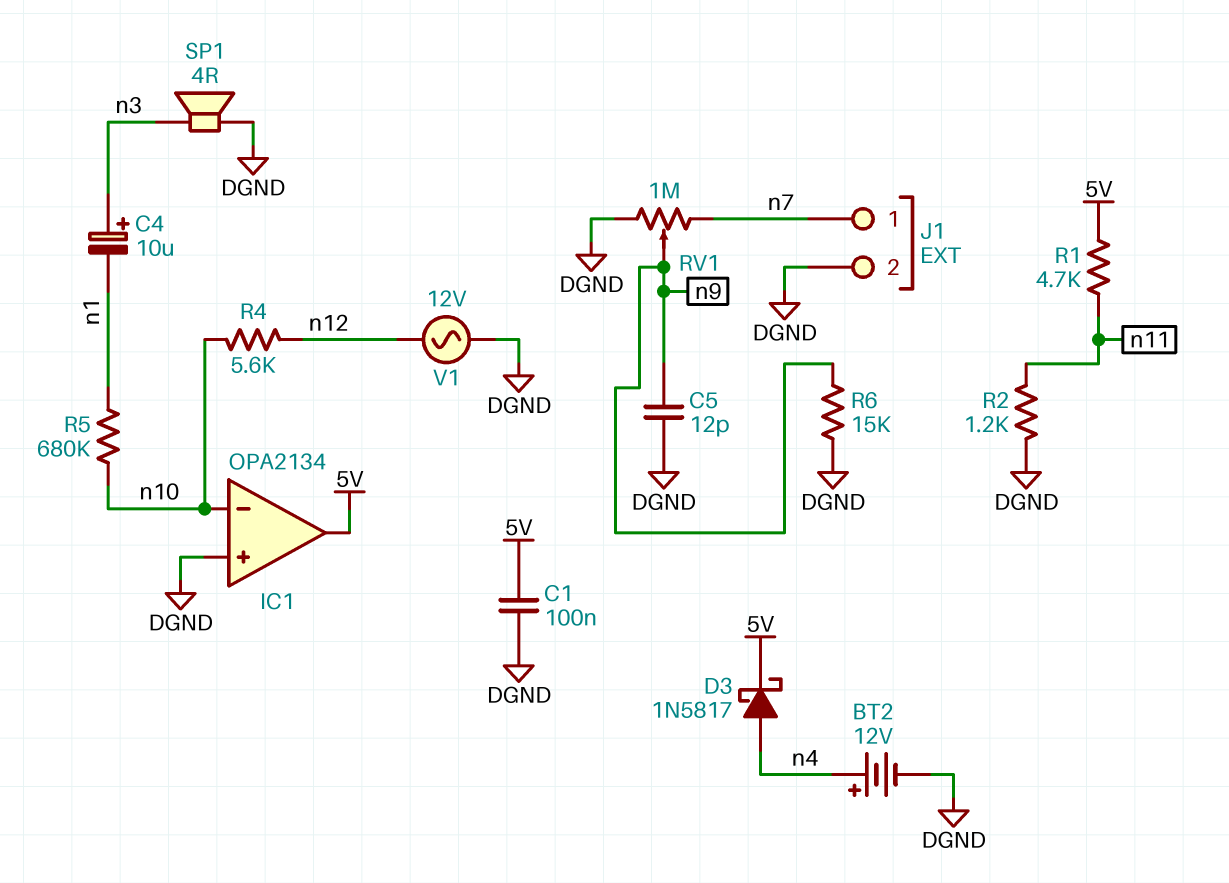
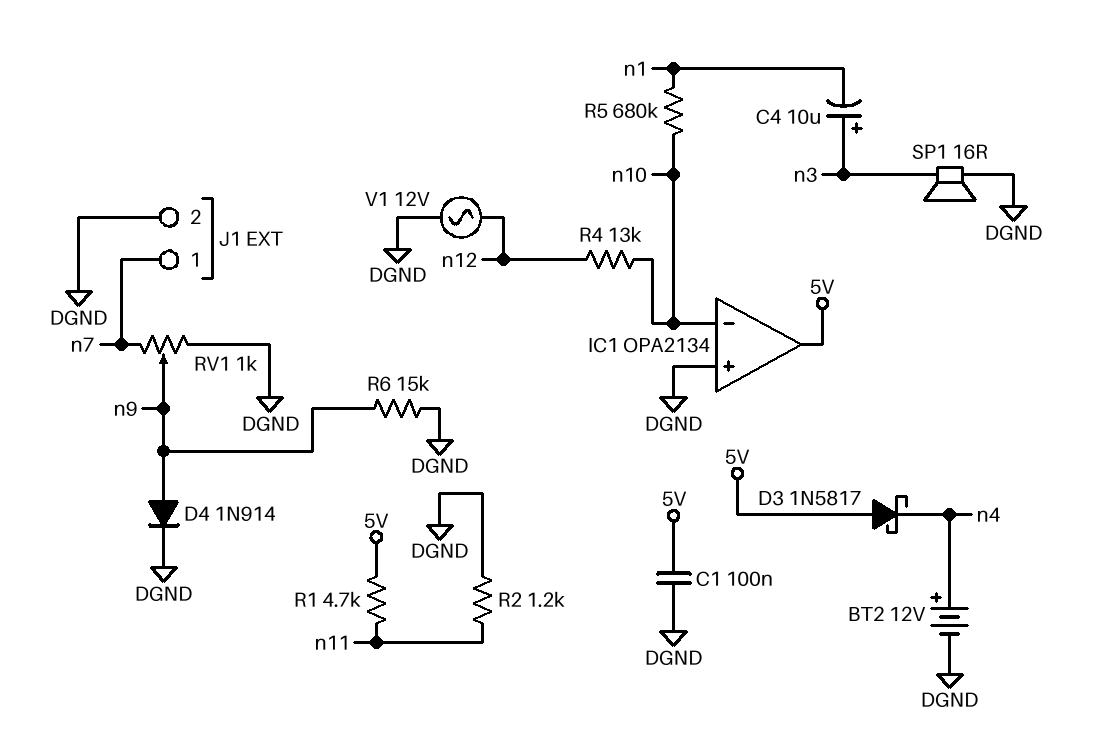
C5: 12pF (DGND, n9) -> none
D3: schottky 1N5817 (A n4, K 5V) -> schottky 1N5817 (A 5V, K n4)
D4: none -> diode 1N914 (A n9, K DGND)
R4: 5.6k (n10, n12) -> 13k (n10, n12)
RV1: 1M (DGND, n7, wiper n9) -> 1k (DGND, n7, wiper n9)
SP1: speaker 4R (DGND, n3) -> speaker 16R (DGND, n3)

